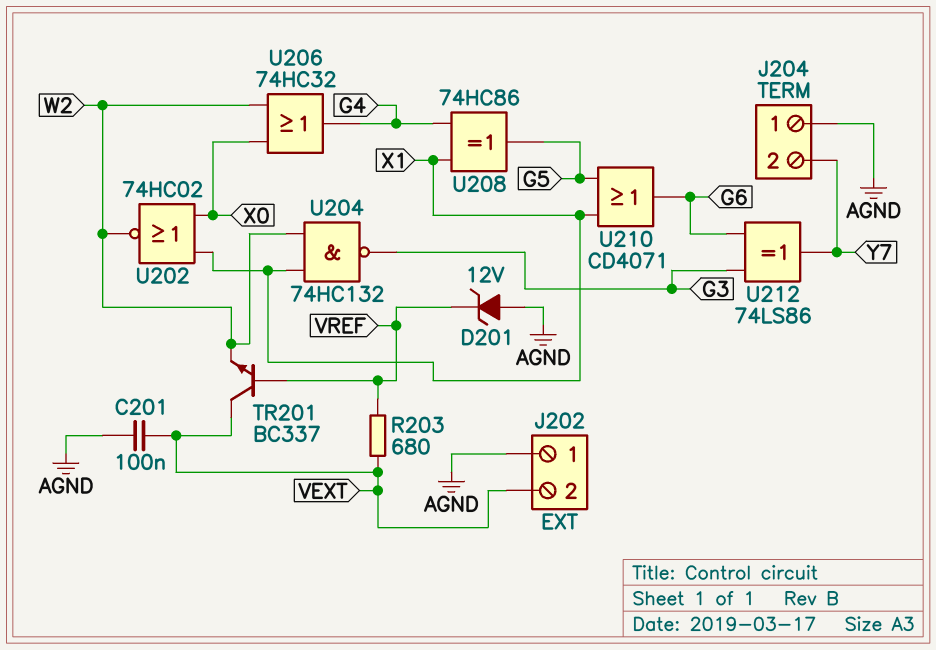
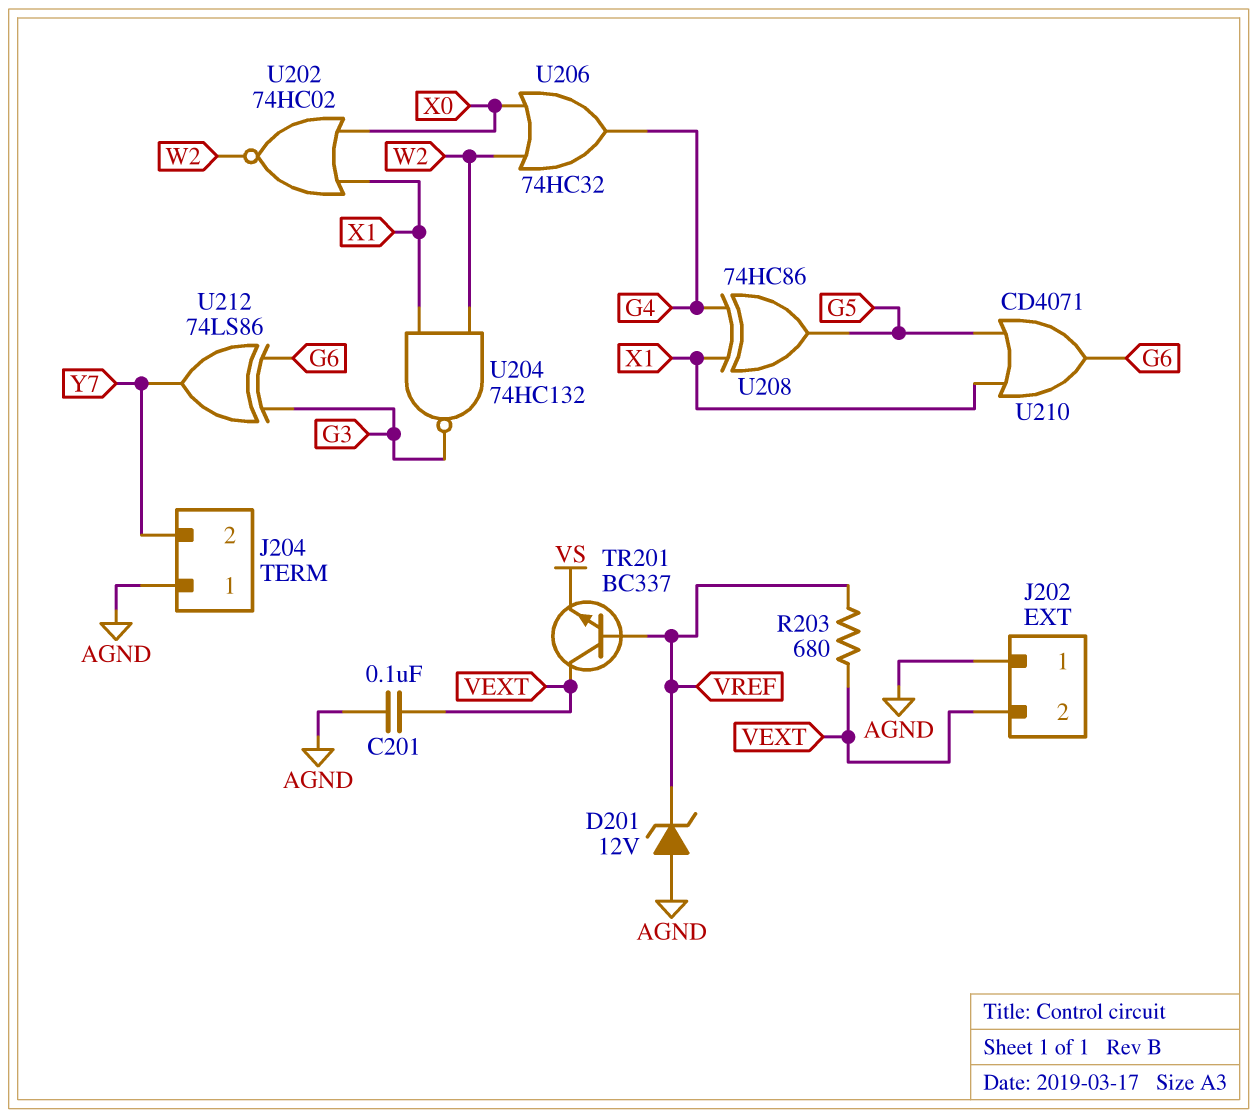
TR201: NPN BC337 (B VREF, C VEXT, E W2) -> NPN BC337 (B VREF, C VEXT, E VS)

